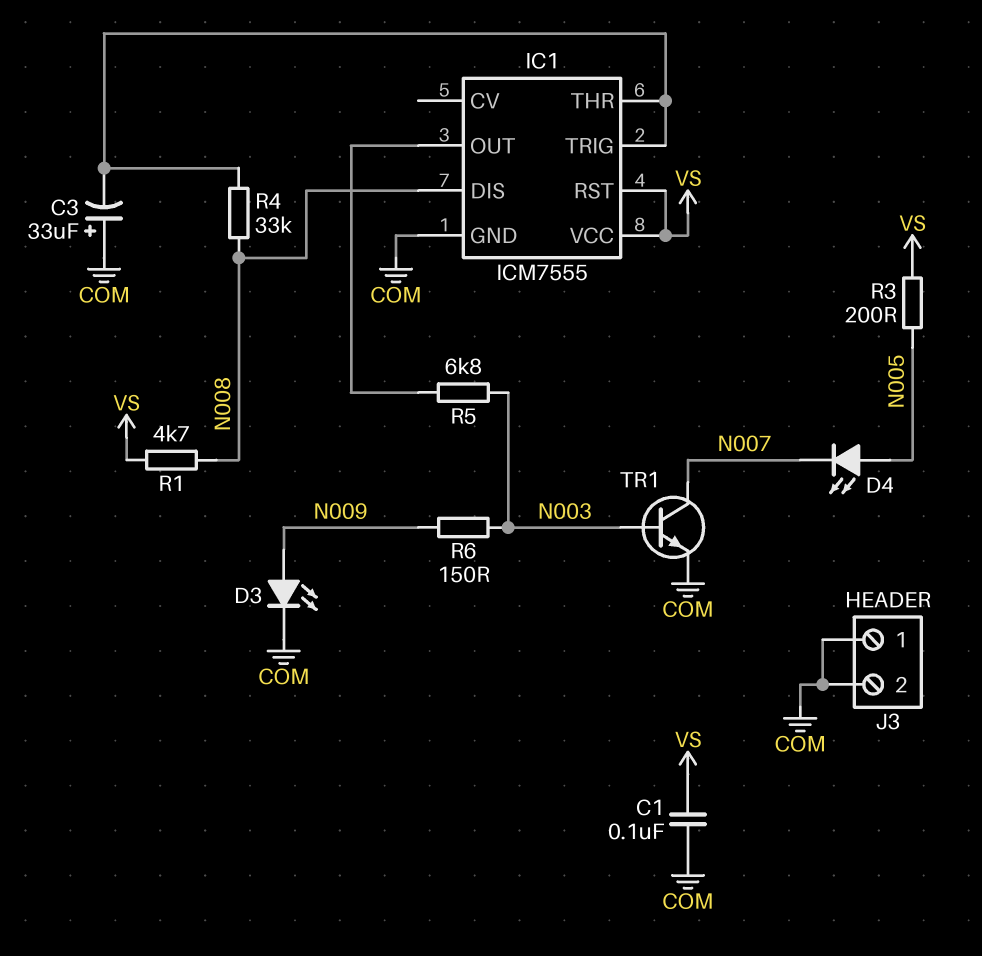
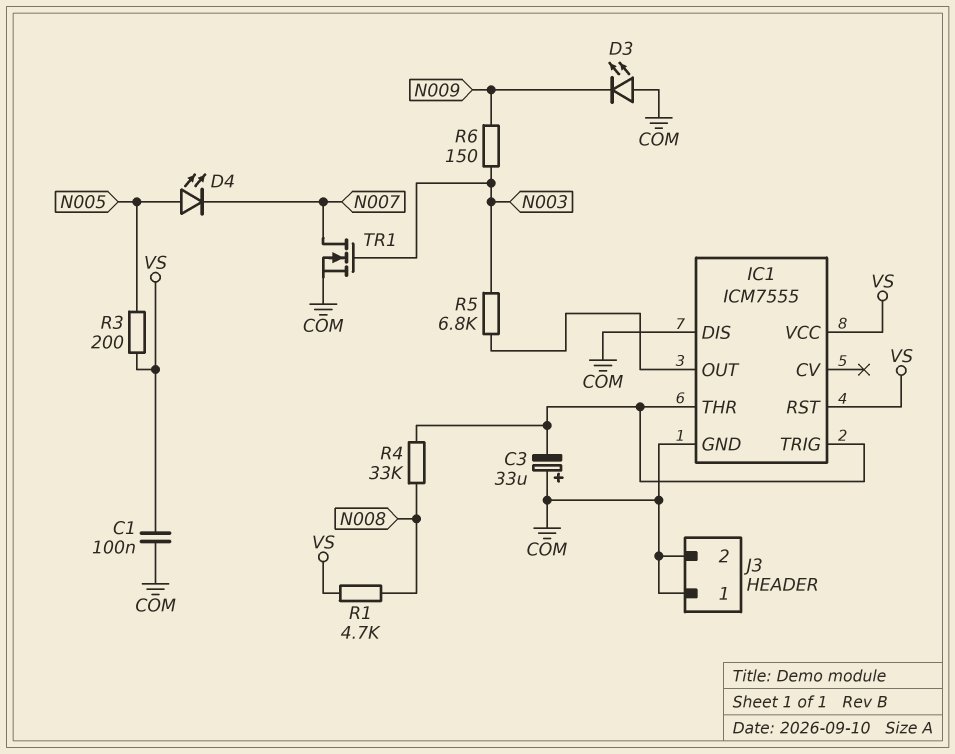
D3: LED (A N009, K COM) -> LED (A COM, K N009)
IC1 pin DIS: N008 -> COM
TR1: NPN (B N003, C N007, E COM) -> NMOS (G N003, D N007, S COM)

